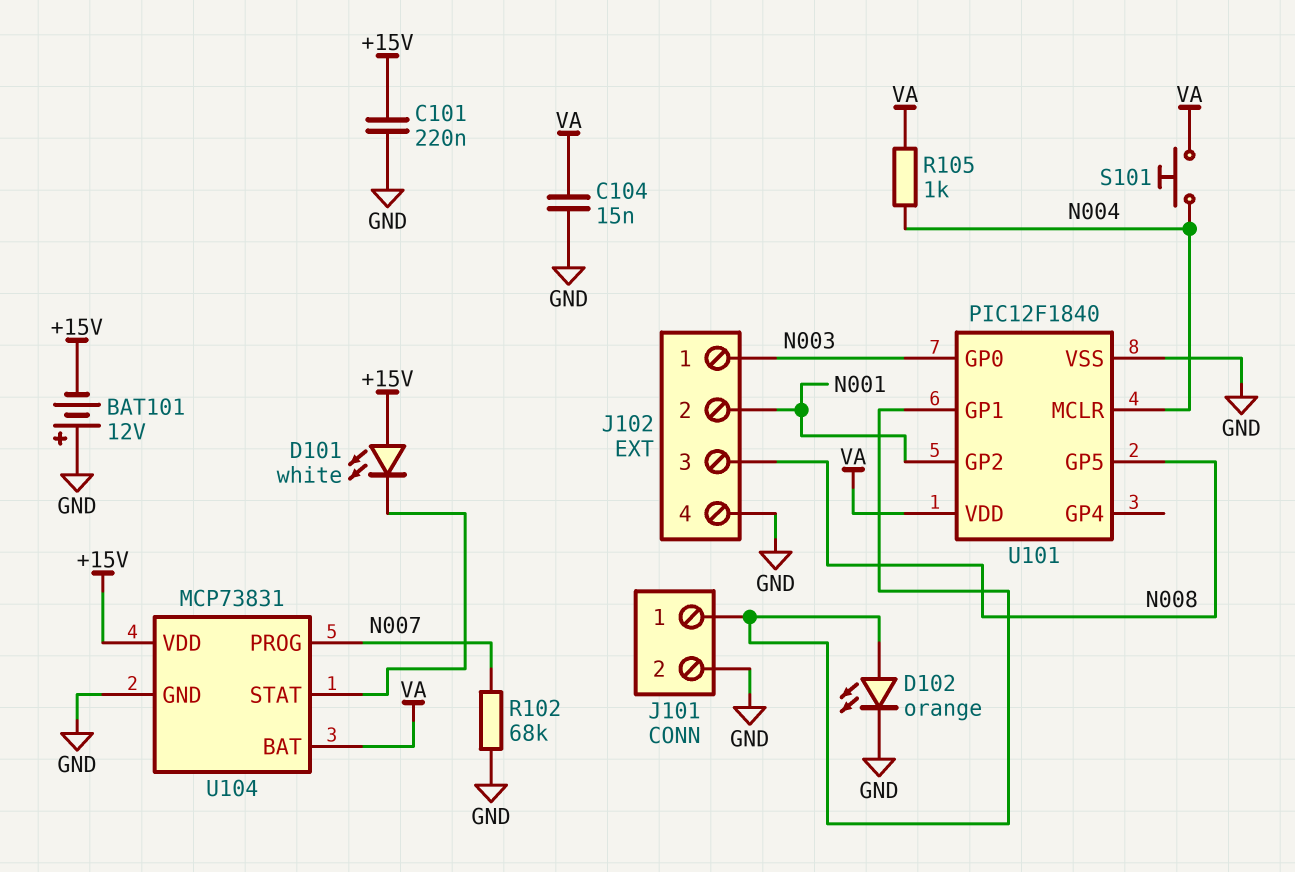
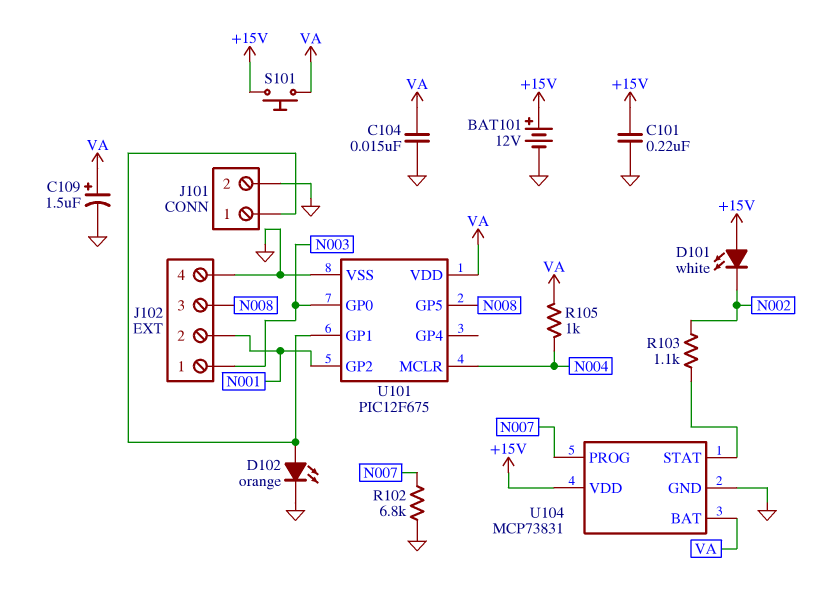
BAT101: 12V (plus GND, minus +15V) -> 12V (plus +15V, minus GND)
C109: none -> 1.5uF (plus VA, minus GND)
D101: LED white (A +15V, K U104/STAT) -> LED white (A +15V, K N002)
R102: 68k (GND, N007) -> 6.8k (GND, N007)
R103: none -> 1.1k (N002, U104/STAT)
S101: button (N004, VA) -> button (+15V, VA)
U101: PIC12F1840 -> PIC12F675

